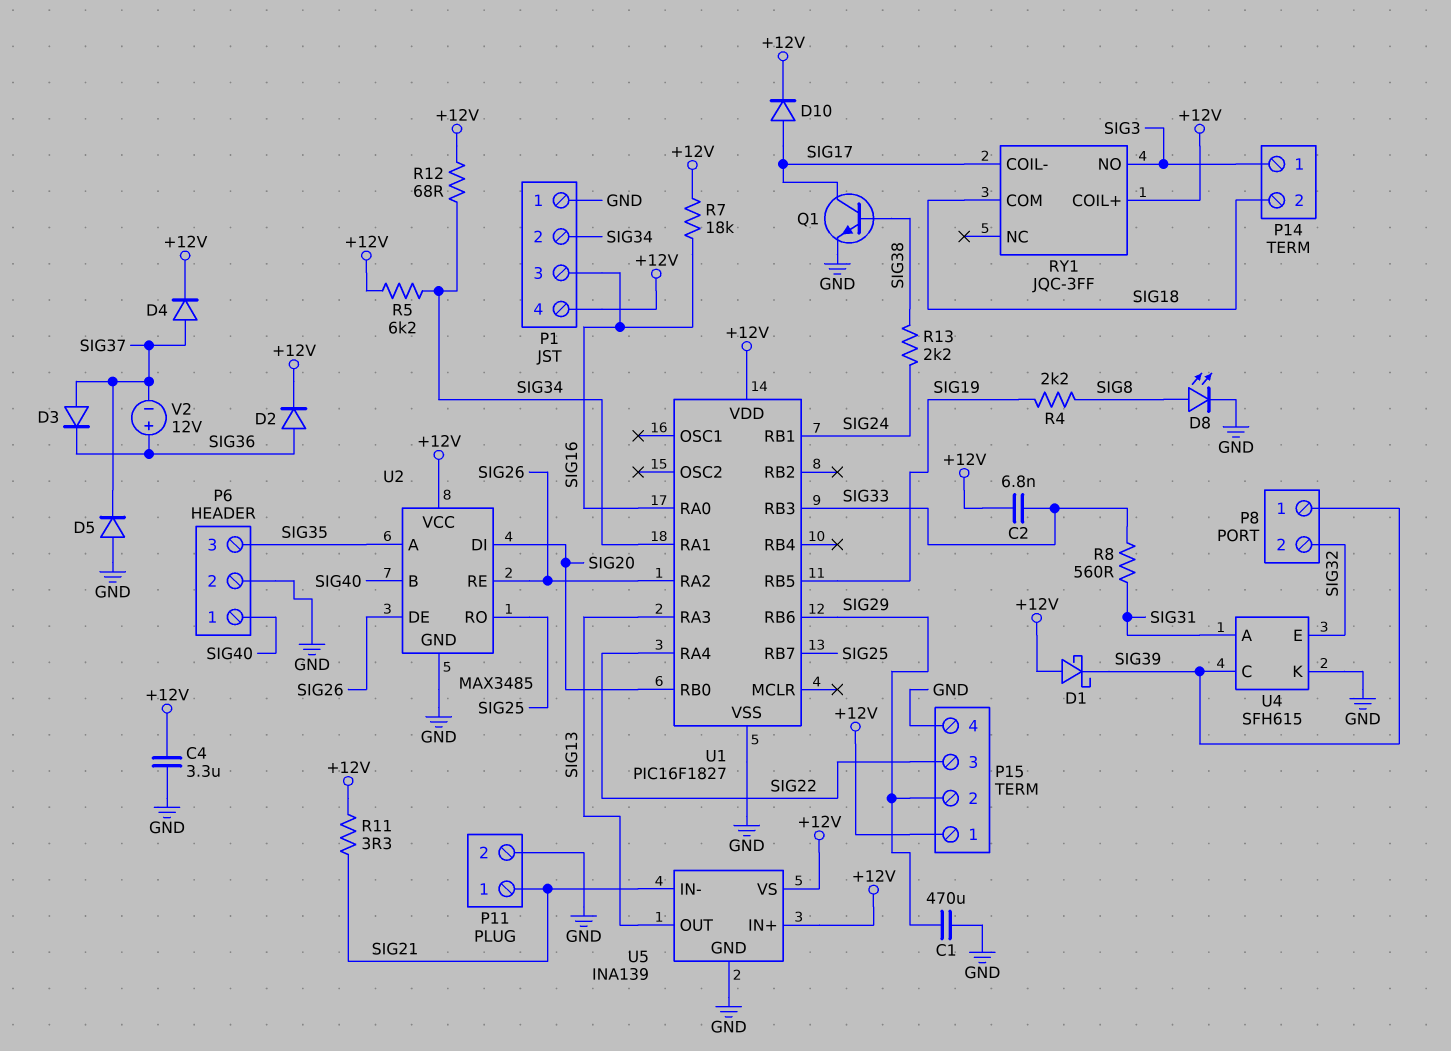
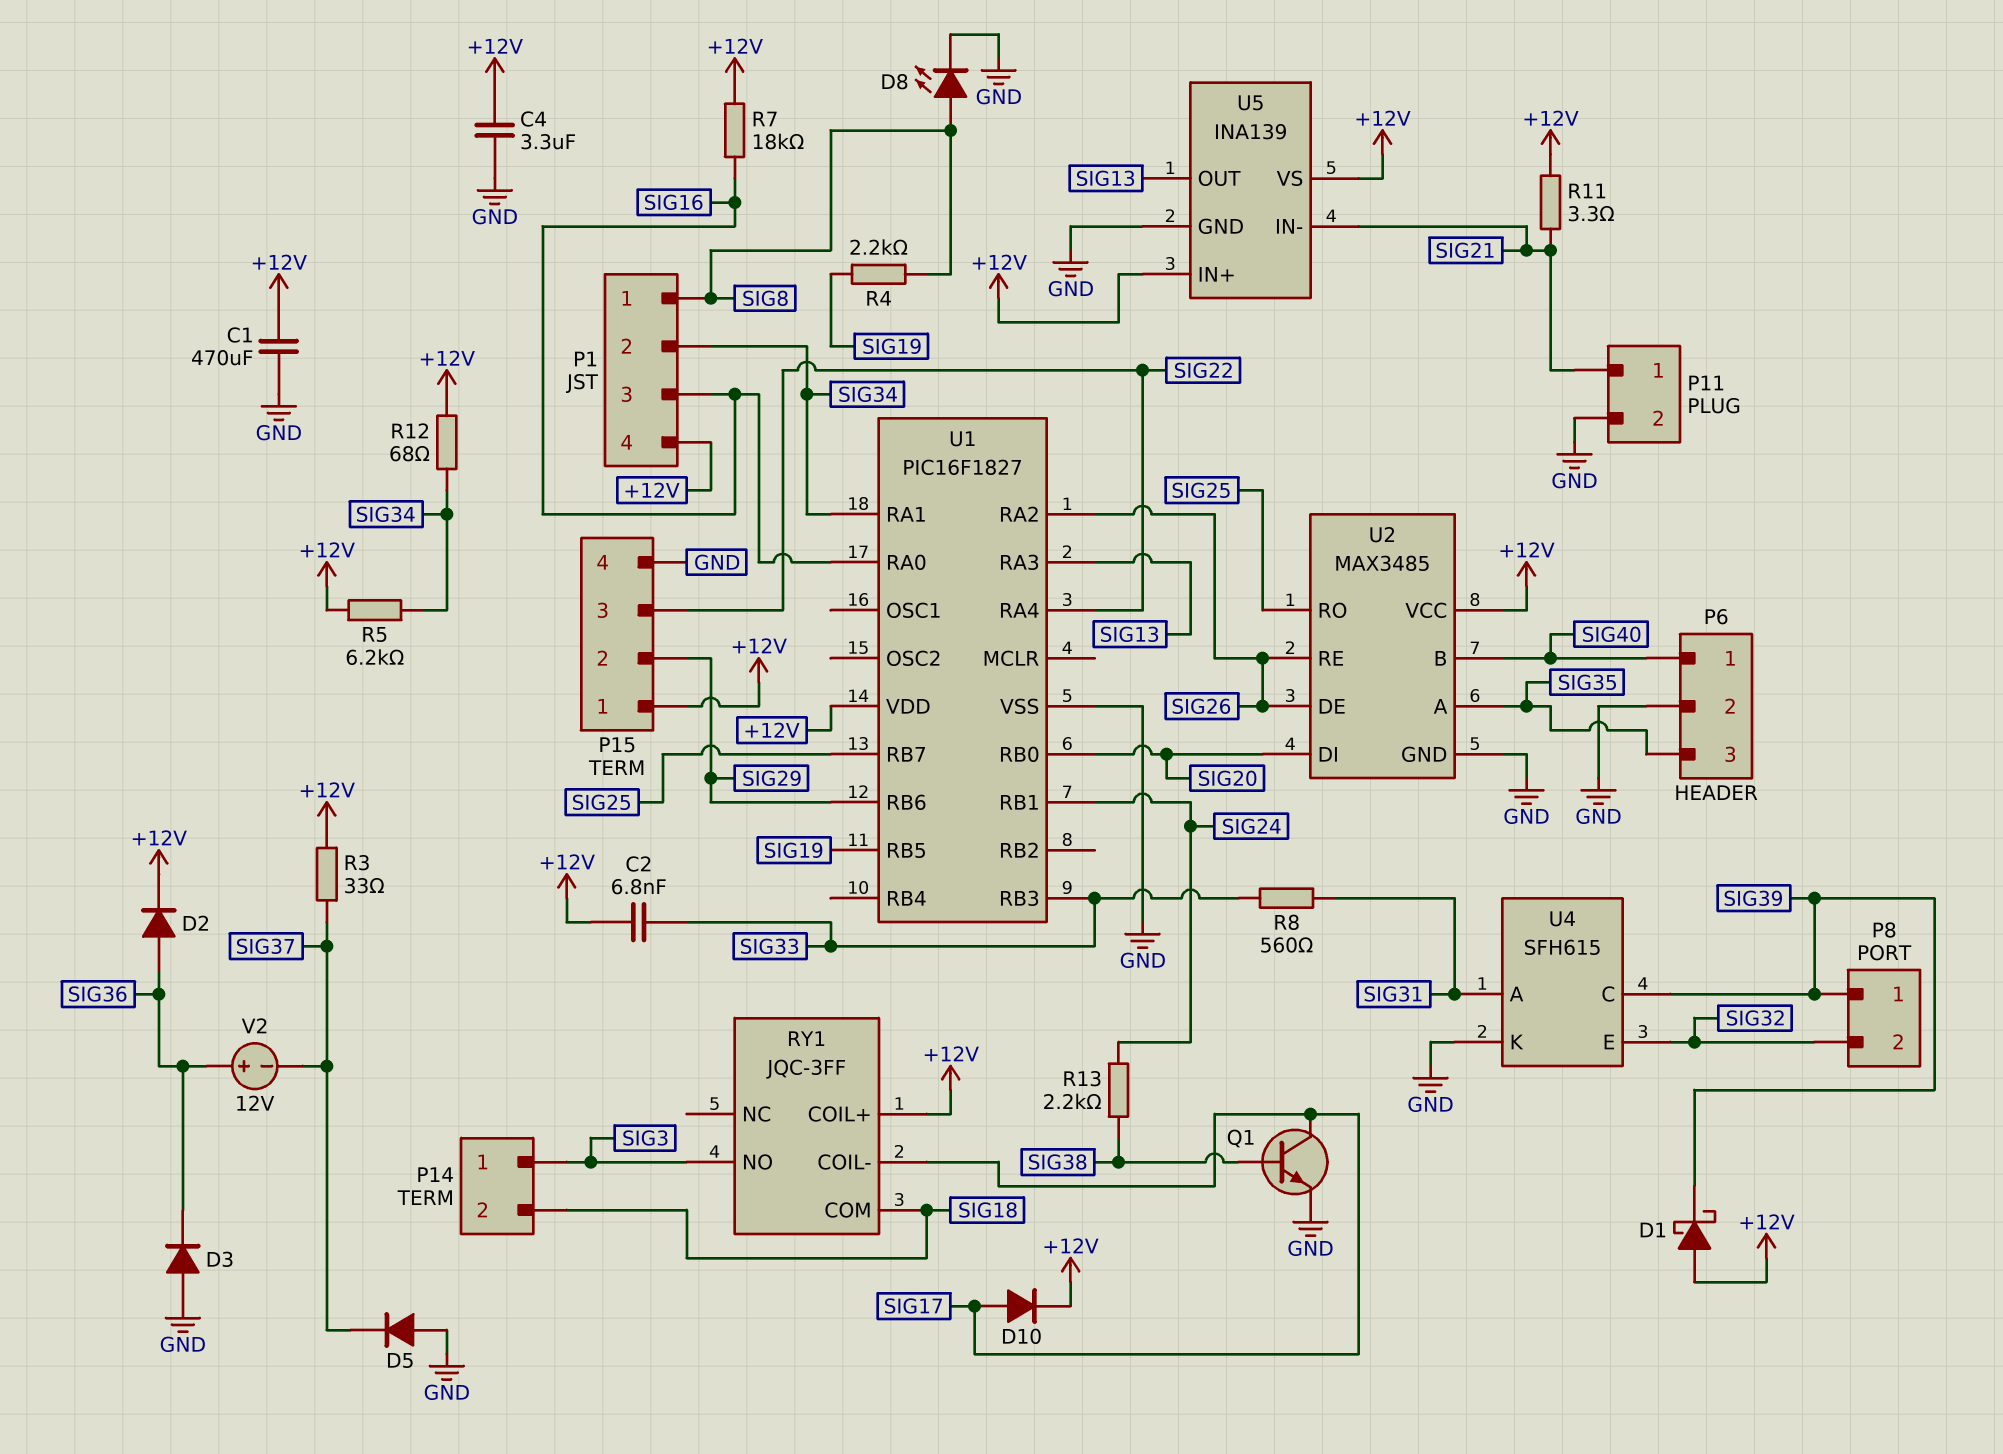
C1: 470uF (GND, SIG29) -> 470uF (+12V, GND)
D3: diode (A SIG37, K SIG36) -> diode (A GND, K SIG36)
D4: diode (A SIG37, K +12V) -> none
P1 pin 1: GND -> SIG8
R3: none -> 33 (+12V, SIG37)

